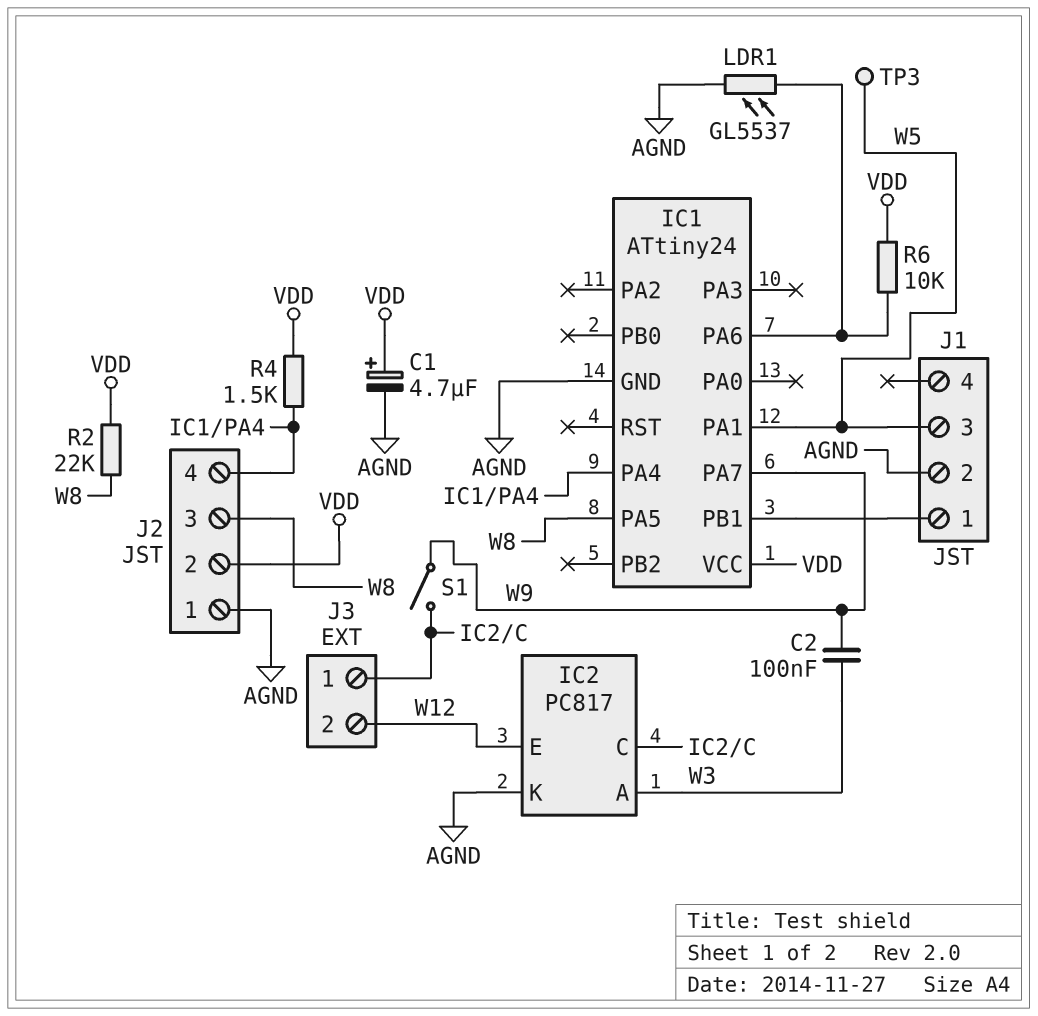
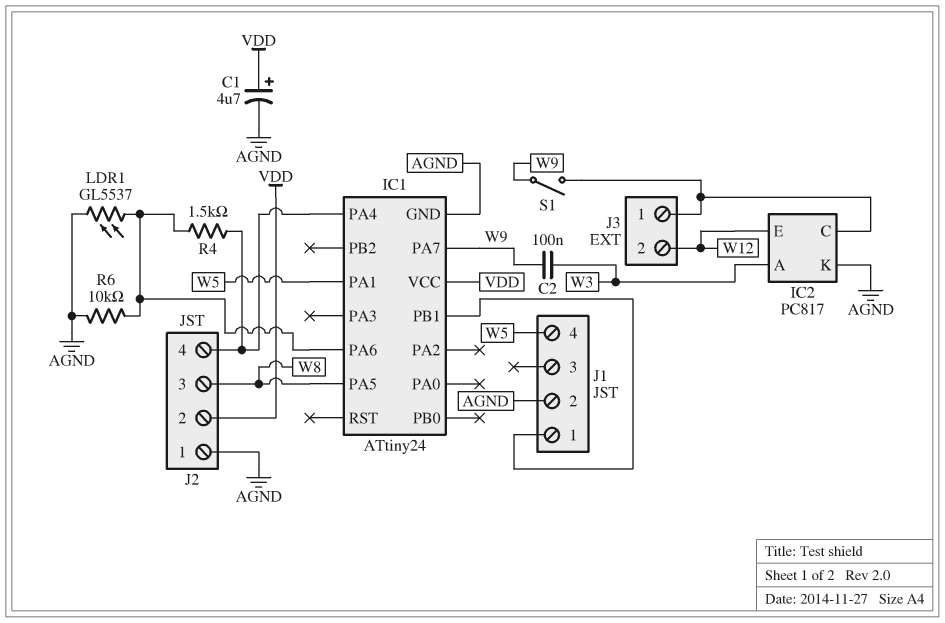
J1 pin 3: W5 -> none
J1 pin 4: none -> W5
R2: 22k (VDD, W8) -> none
R4: 1.5k (IC1/PA4, VDD) -> 1.5k (IC1/PA4, IC1/PA6)
R6: 10k (IC1/PA6, VDD) -> 10k (AGND, IC1/PA6)
TP3: test point (W5) -> none

